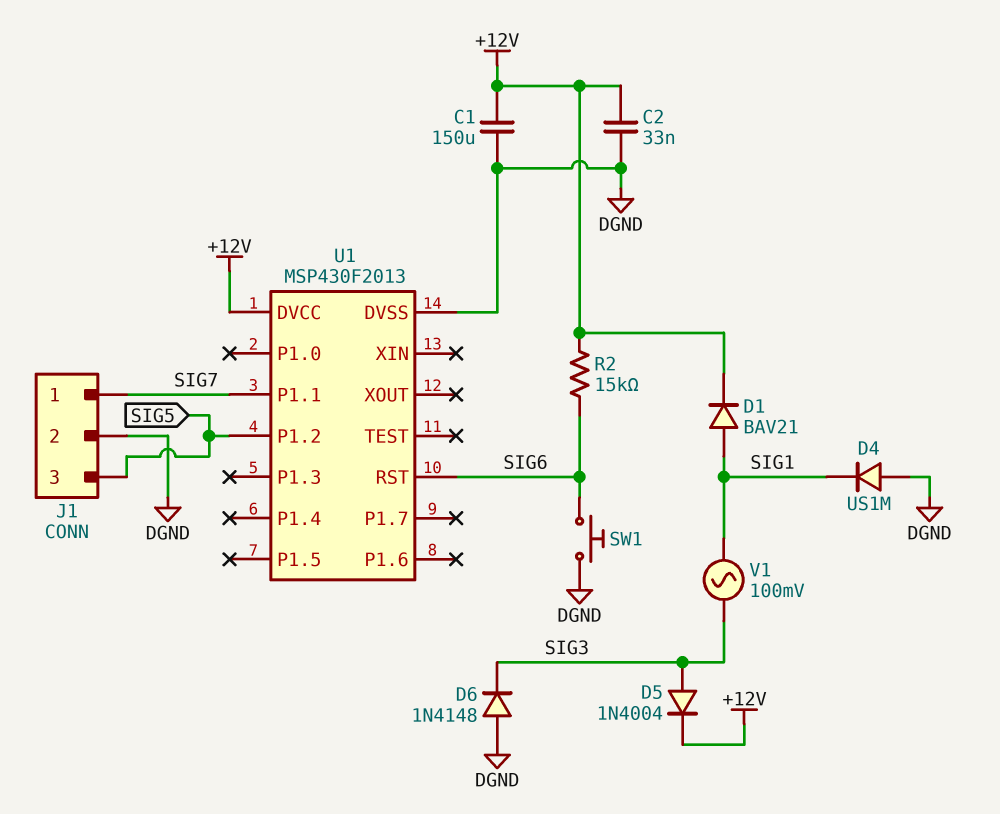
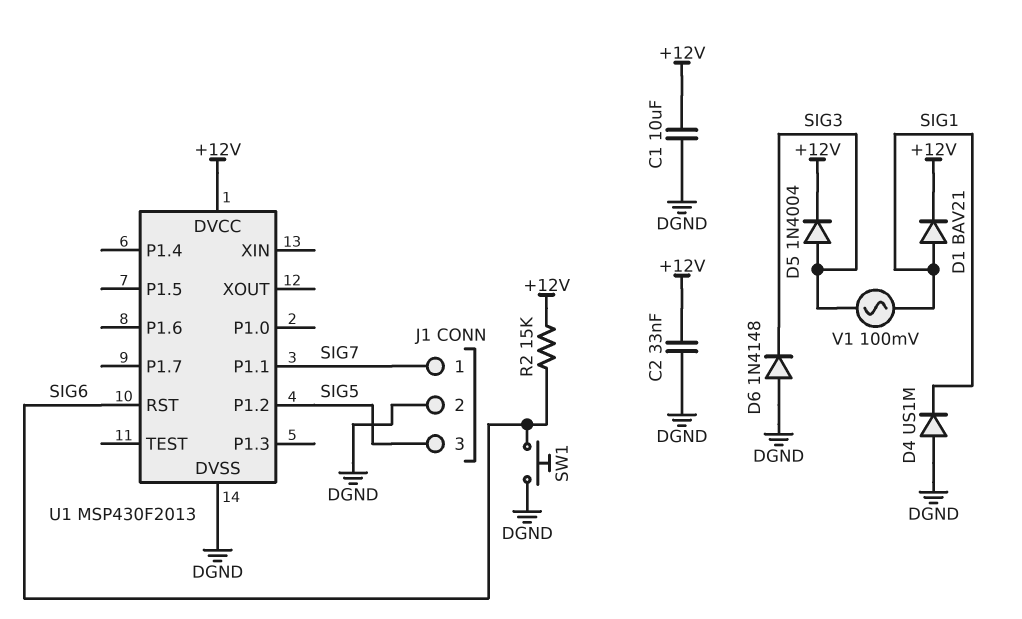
C1: 150uF (+12V, DGND) -> 10uF (+12V, DGND)

